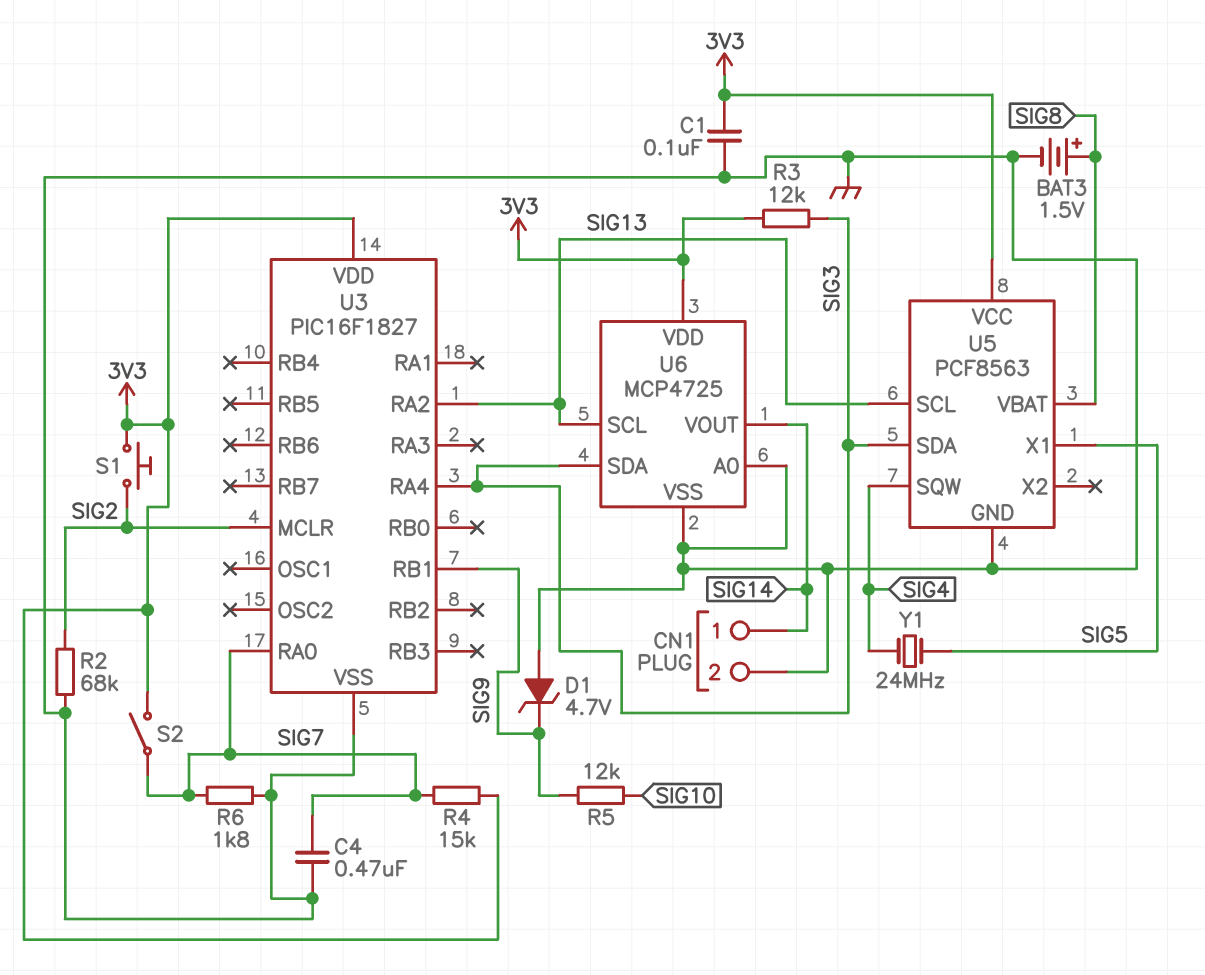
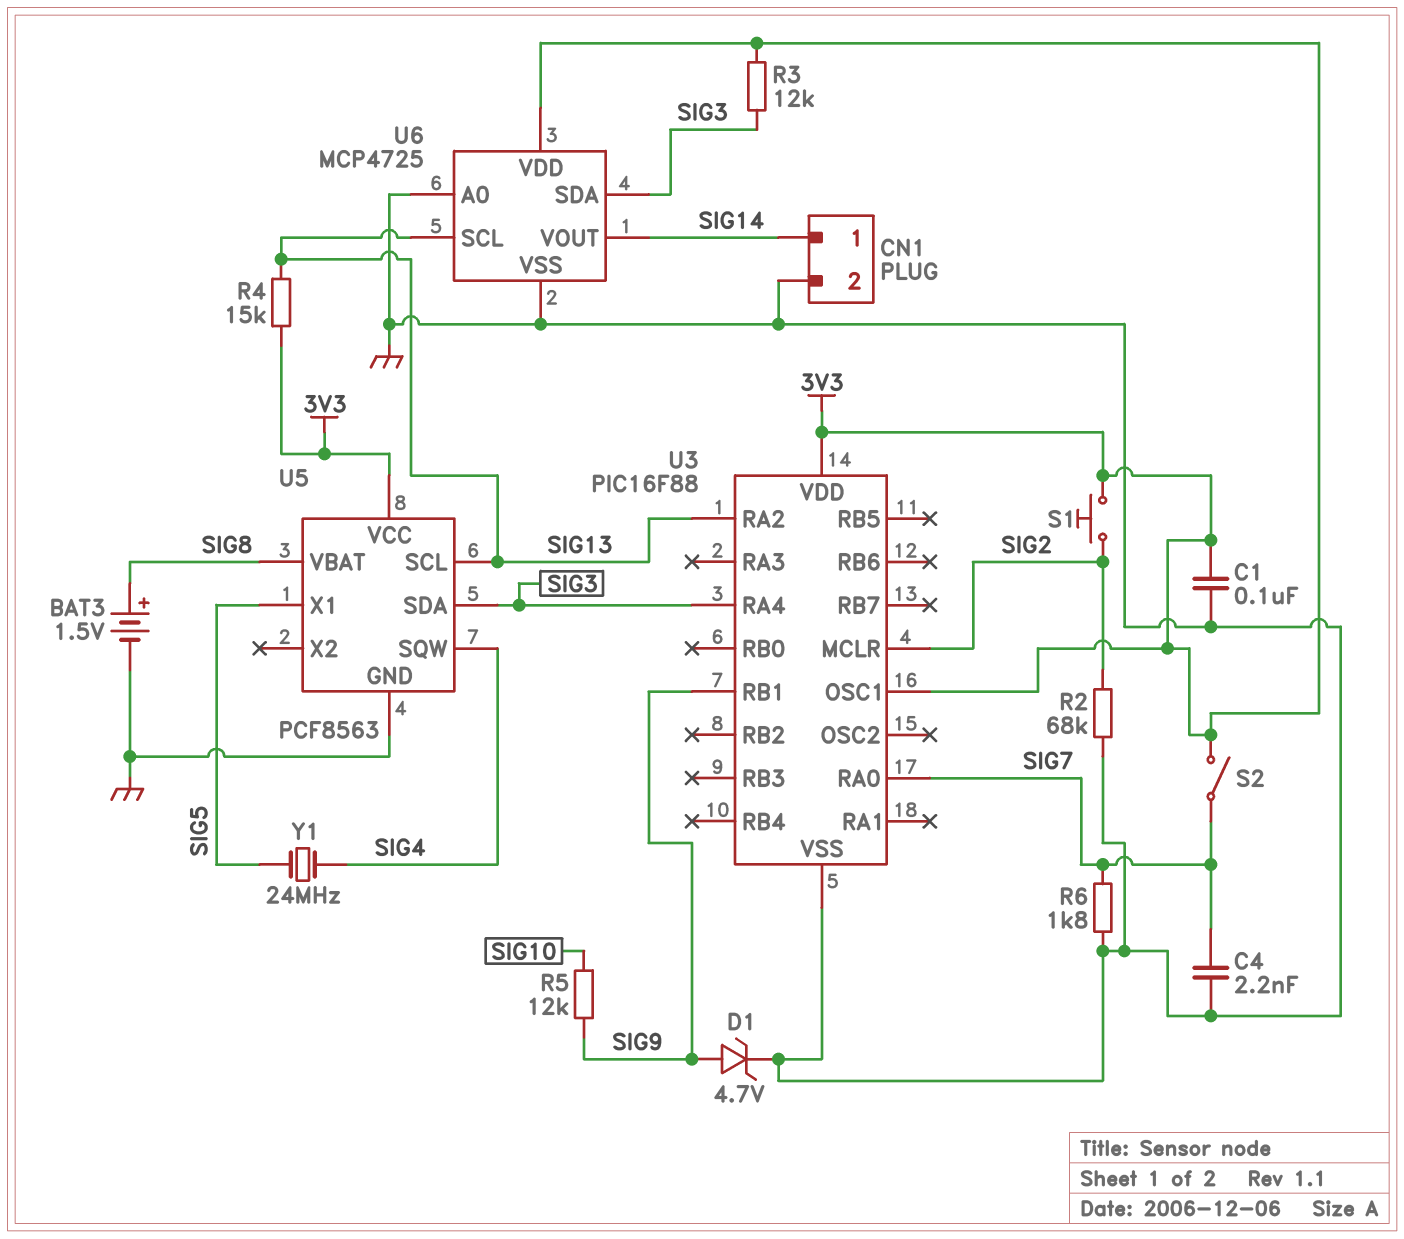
C4: 470nF (GND, SIG7) -> 2.2nF (GND, SIG7)
D1: zener 4.7V (A GND, K SIG9) -> zener 4.7V (A SIG9, K GND)
R4: 15k (3V3, SIG7) -> 15k (3V3, SIG13)
U3: PIC16F1827 -> PIC16F88
U3 pin OSC1: none -> 3V3

